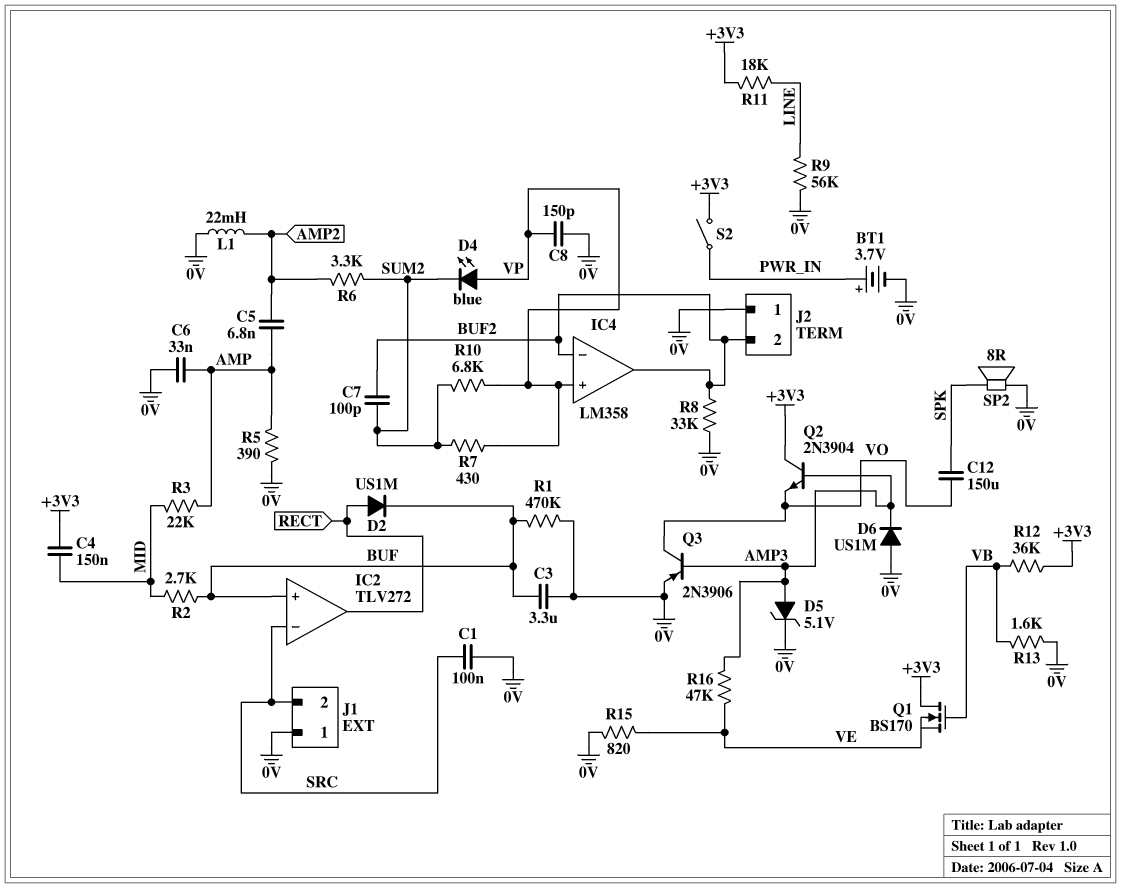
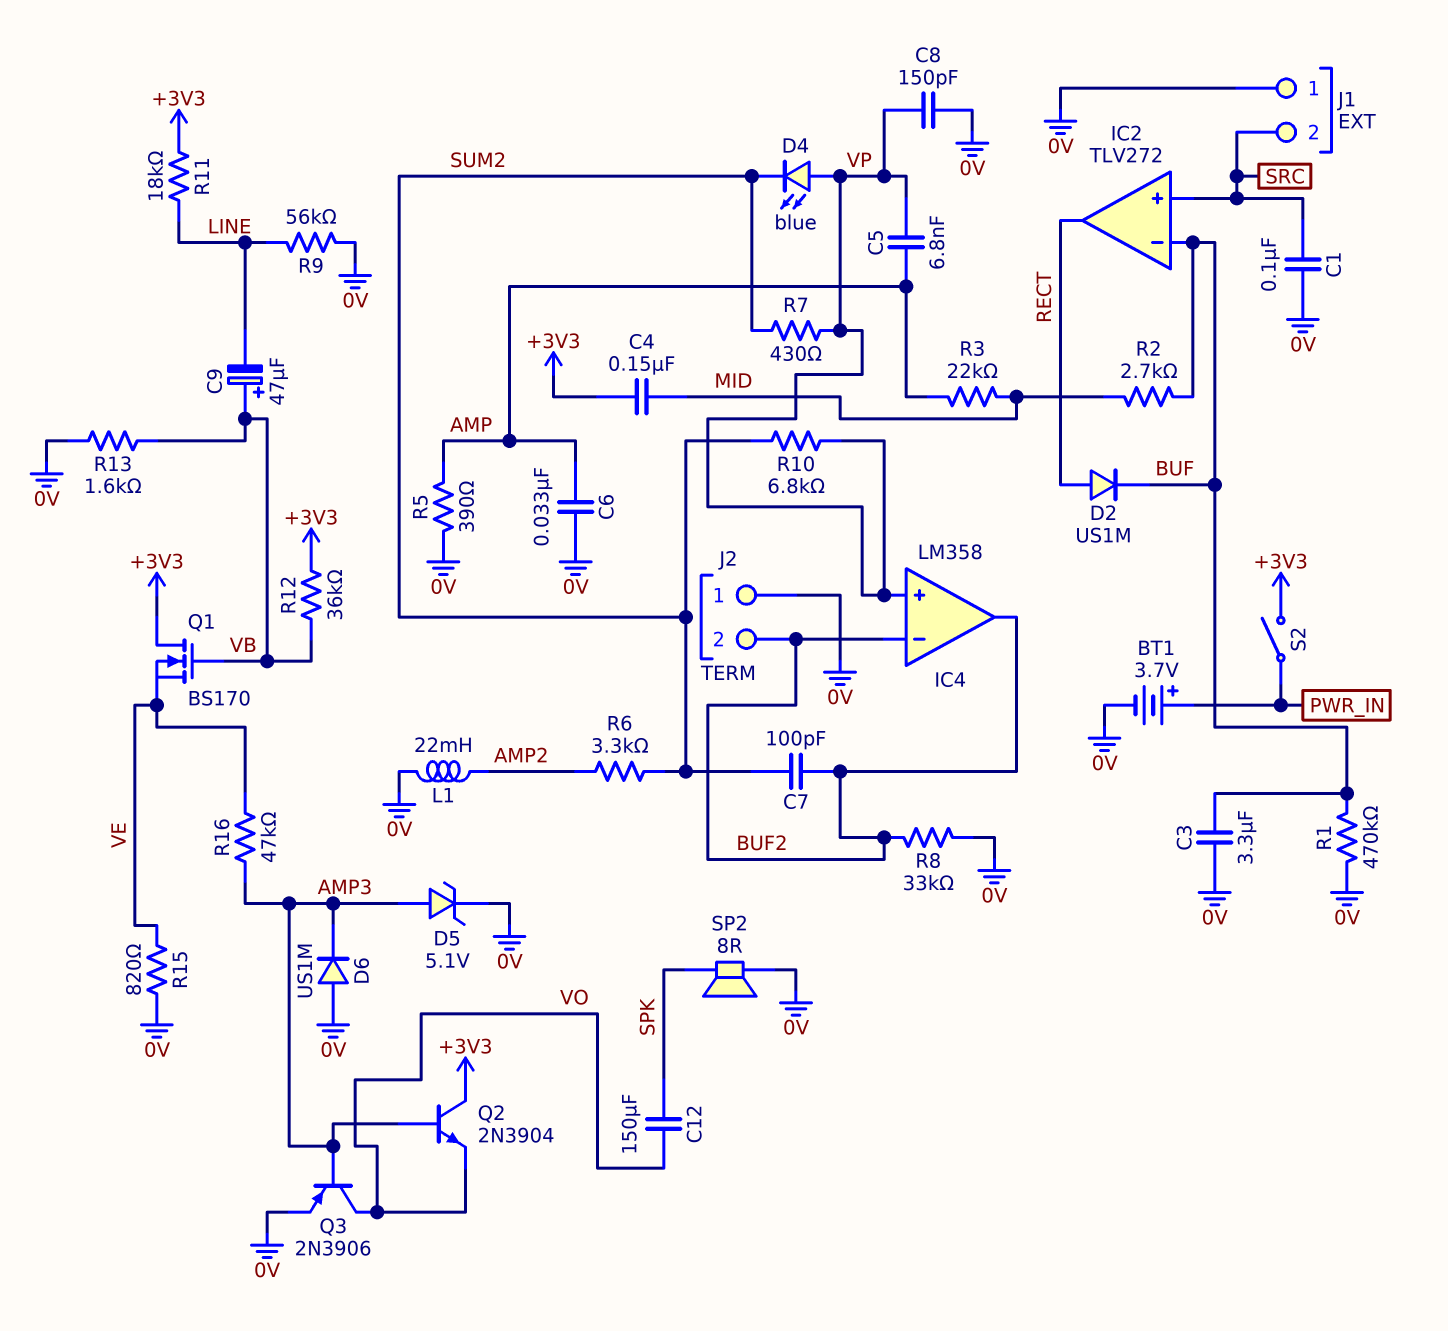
C5: 6.8nF (AMP, AMP2) -> 6.8nF (AMP, VP)
C9: none -> 47uF (plus VB, minus LINE)
IC2 pin in+: BUF -> SRC
IC2 pin in-: SRC -> BUF

